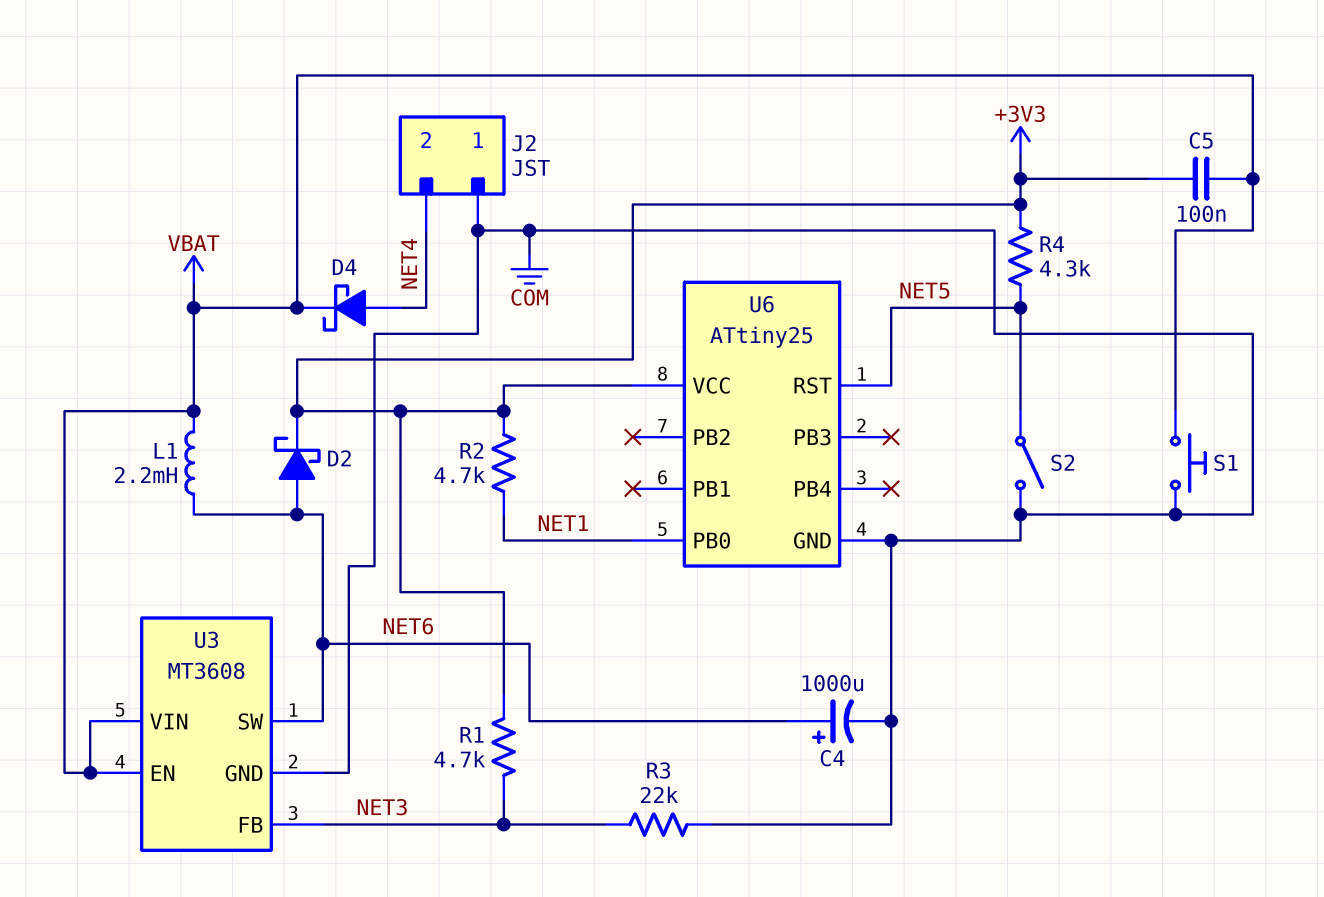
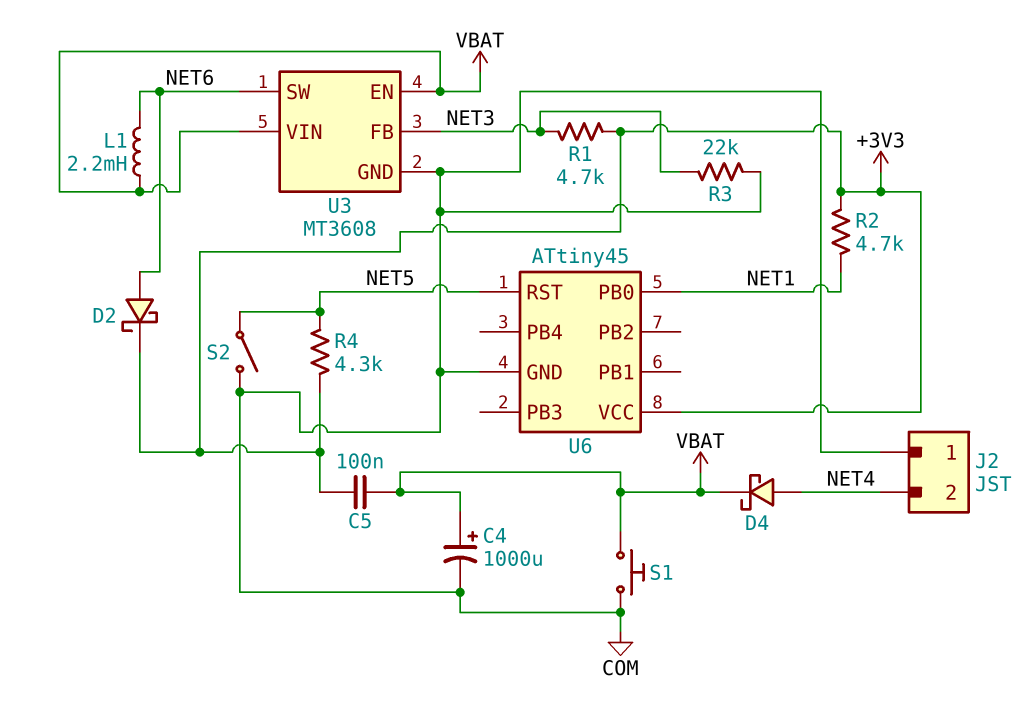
C4: 1000uF (plus NET6, minus COM) -> 1000uF (plus VBAT, minus COM)
U6: ATtiny25 -> ATtiny45

